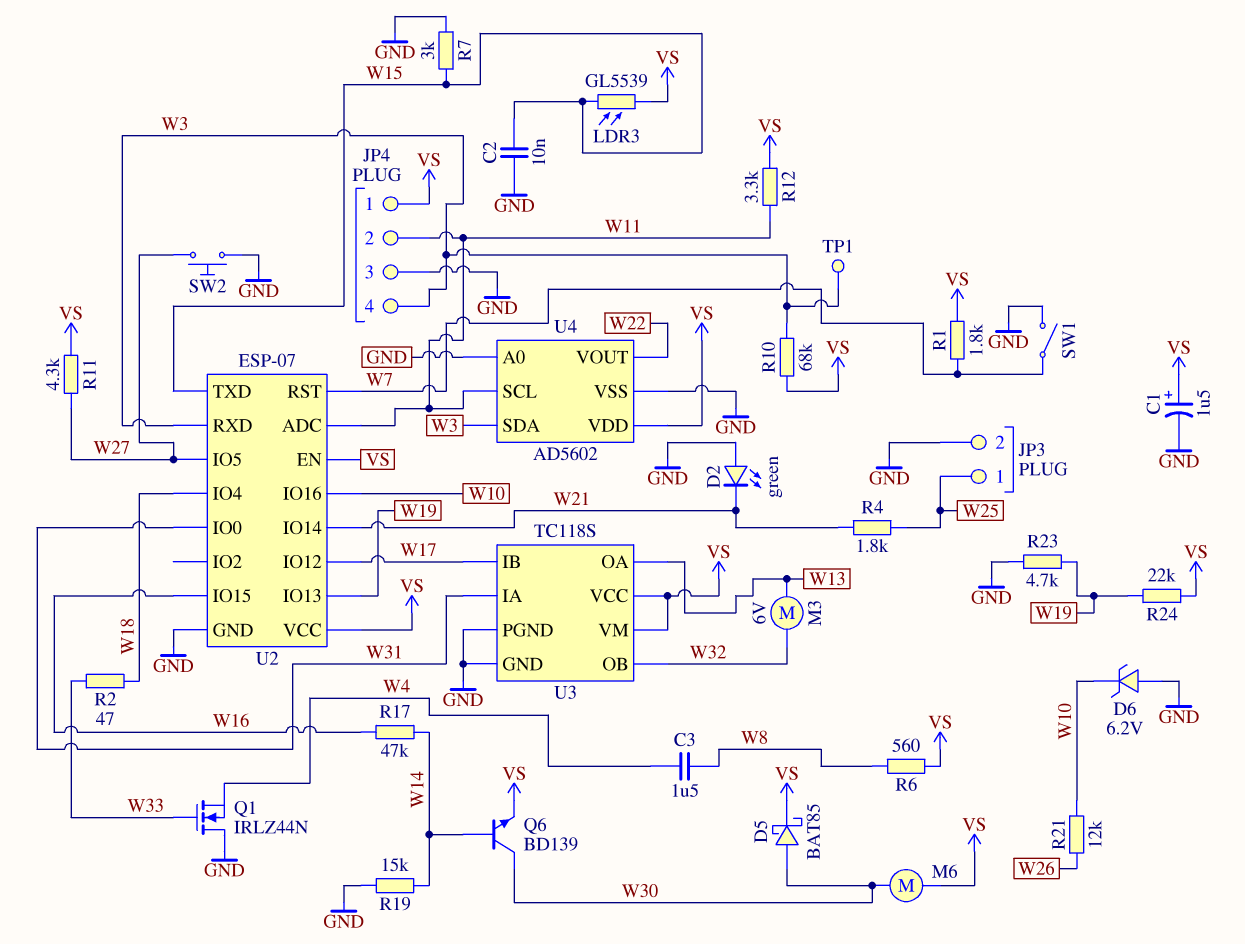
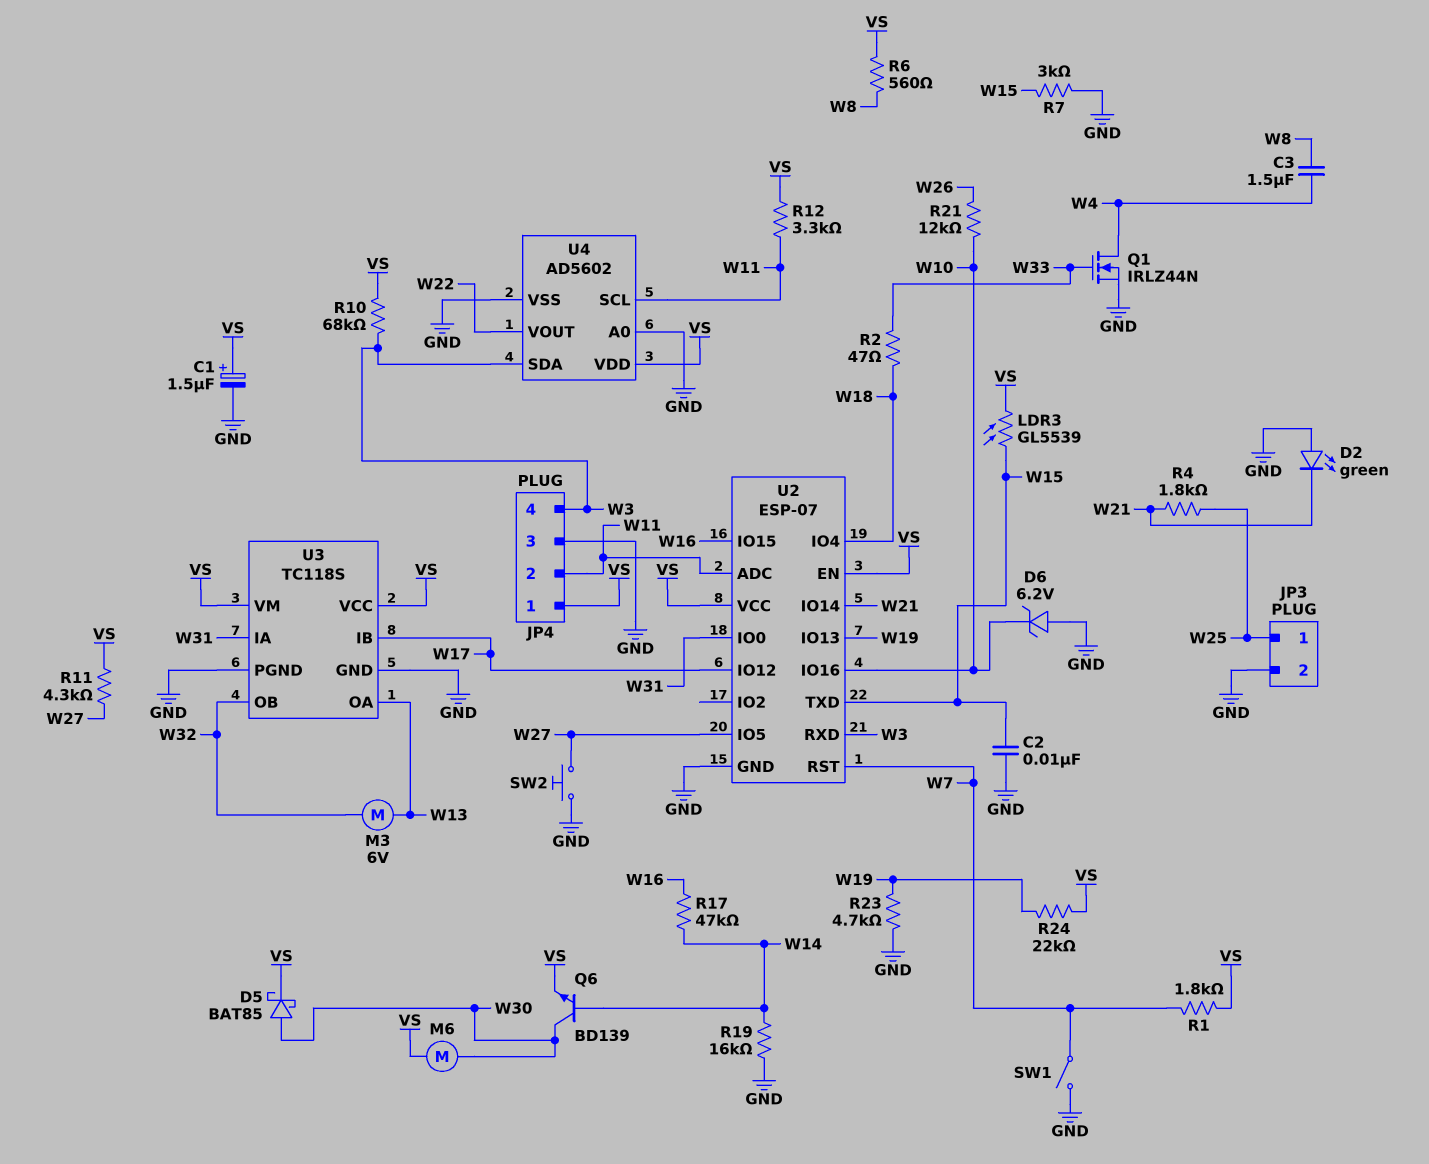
Q1: NMOS IRLZ44N (G W33, D GND, S W4) -> NMOS IRLZ44N (G W33, D W4, S GND)
R19: 15k (GND, W14) -> 16k (GND, W14)
TP1: test point (W3) -> none

